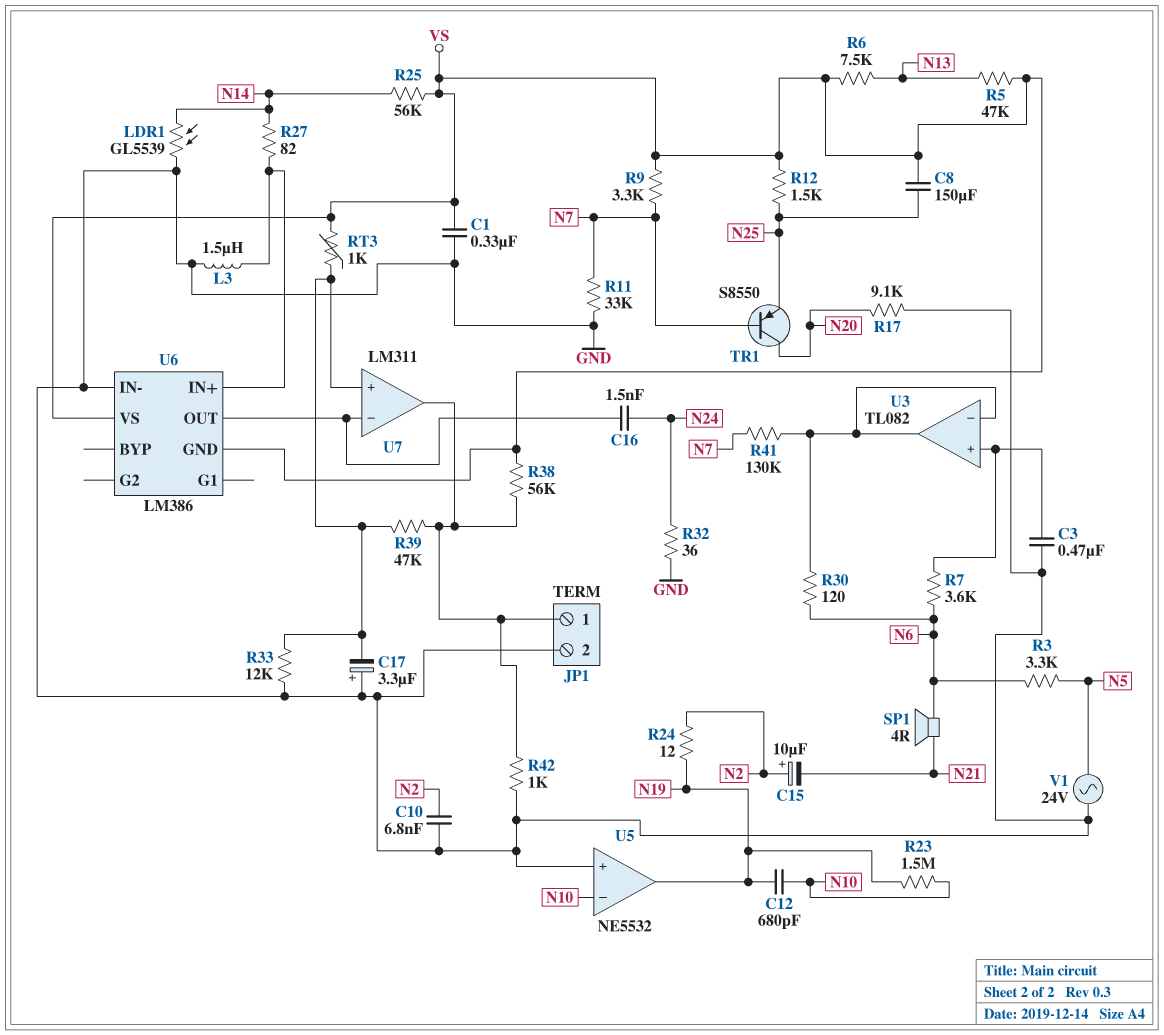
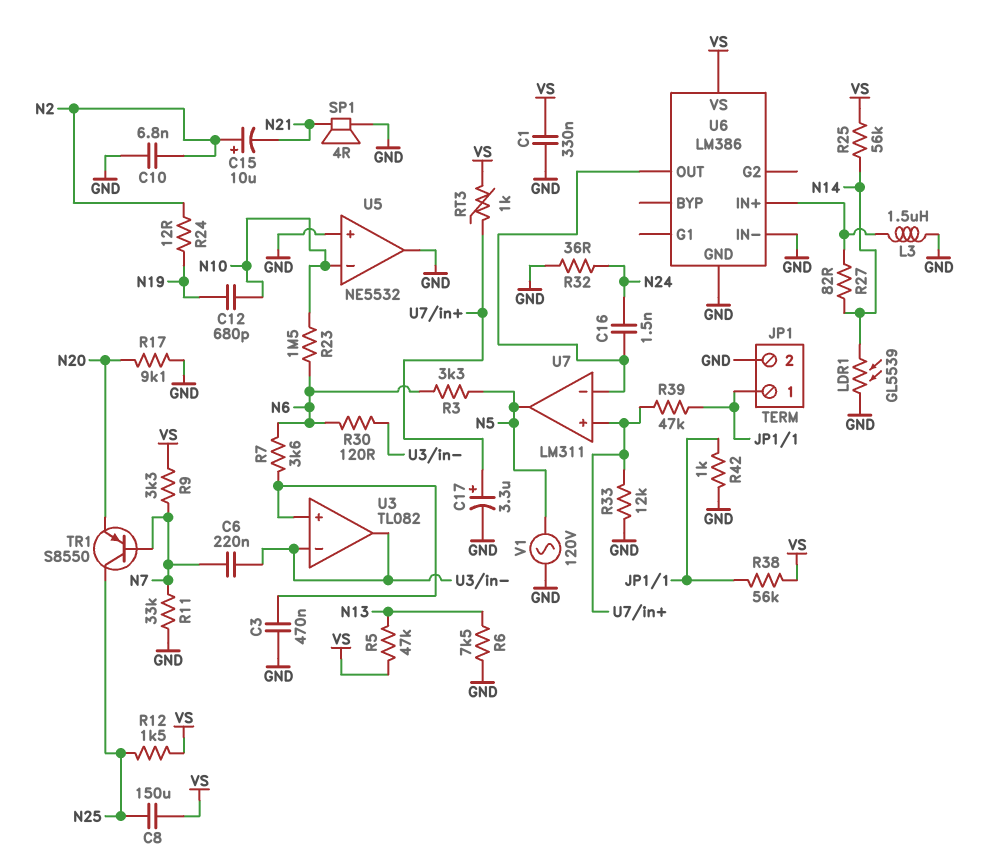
C6: none -> 220nF (N7, U3/in-)
C17: 3.3uF (plus GND, minus U7/in+) -> 3.3uF (plus U7/in+, minus GND)
R6: 7.5k (N13, VS) -> 7.5k (GND, N13)
R23: 1.5M (N10, N19) -> 1.5M (N6, N10)
R41: 130k (N7, U3/in-) -> none
SP1: speaker 4R (N6, N21) -> speaker 4R (GND, N21)
TR1: PNP S8550 (B N7, C N20, E N25) -> PNP S8550 (B N7, C N25, E N20)
U5 pin out: N19 -> GND
U6 pin GND: VS -> GND
U7 pin out: JP1/1 -> N5
V1: AC 24V (GND, N5) -> AC 120V (GND, N5)

